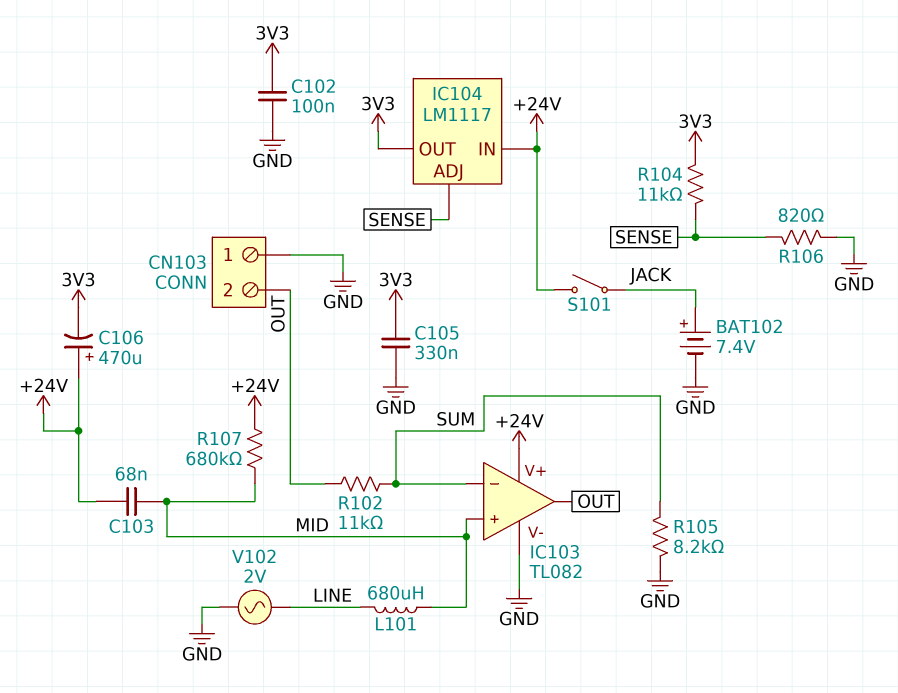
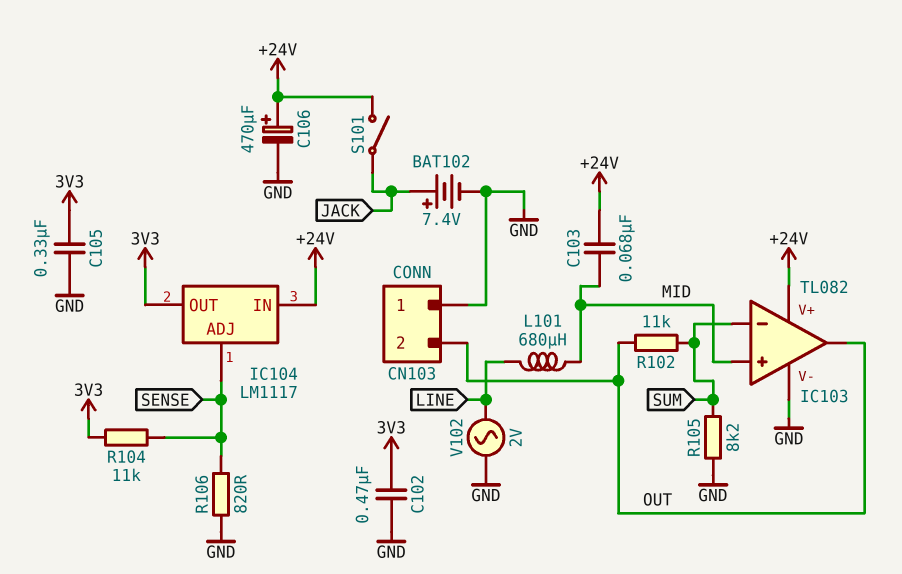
C102: 100nF (3V3, GND) -> 470nF (3V3, GND)
C106: 470uF (plus +24V, minus 3V3) -> 470uF (plus +24V, minus GND)
R107: 680k (+24V, MID) -> none

